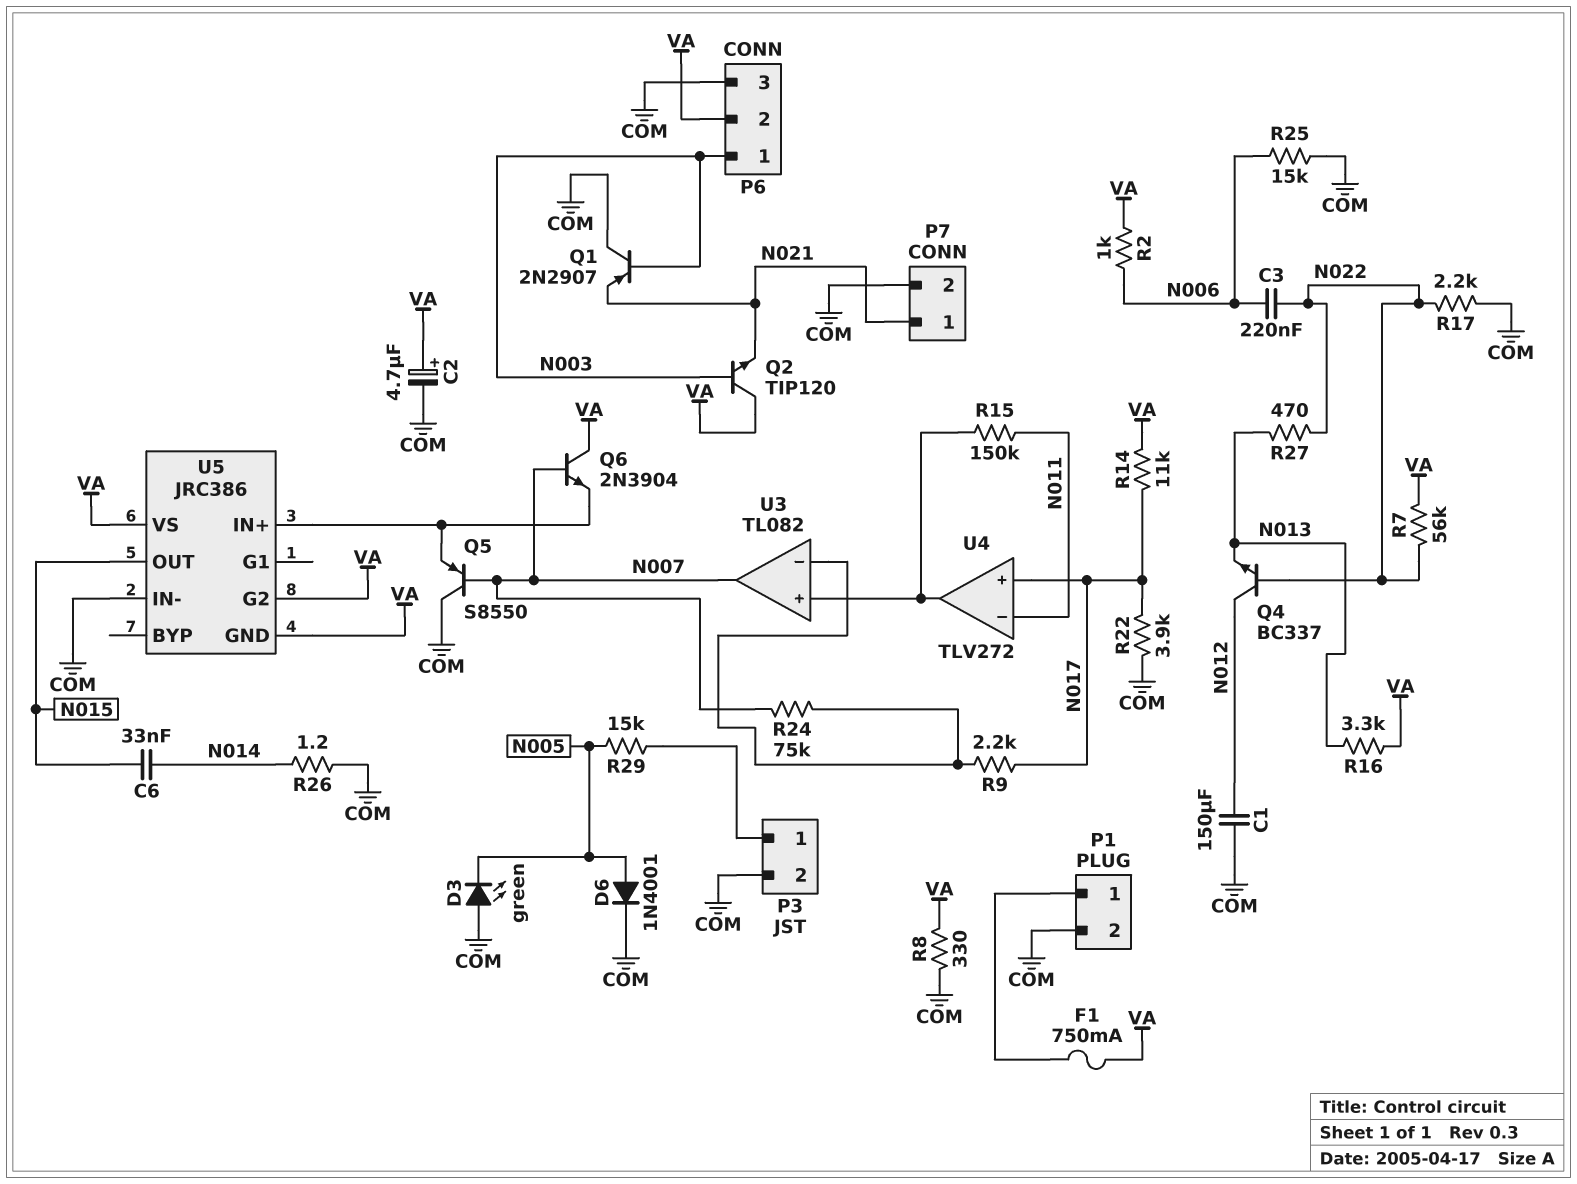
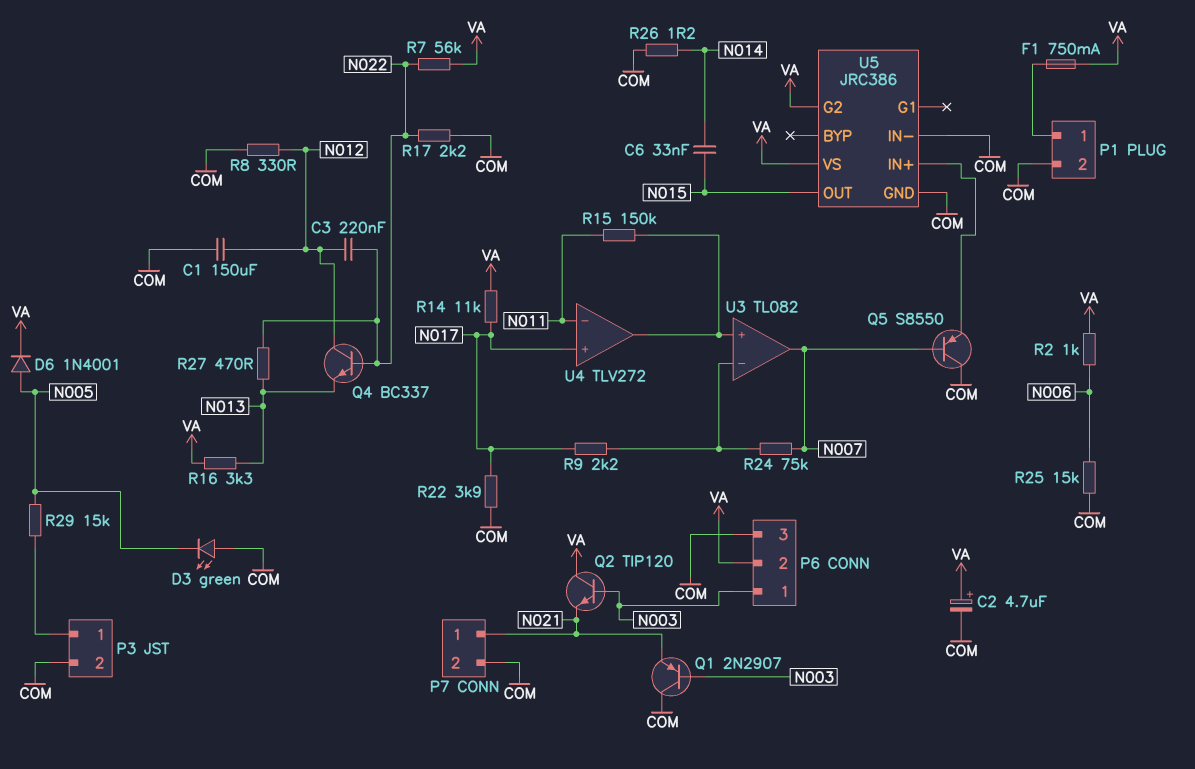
C3: 220nF (N006, N022) -> 220nF (N012, N022)
D6: diode 1N4001 (A N005, K COM) -> diode 1N4001 (A N005, K VA)
Q6: NPN 2N3904 (B N007, C VA, E U5/IN+) -> none
R8: 330 (COM, VA) -> 330 (COM, N012)
U5 pin GND: VA -> COM

